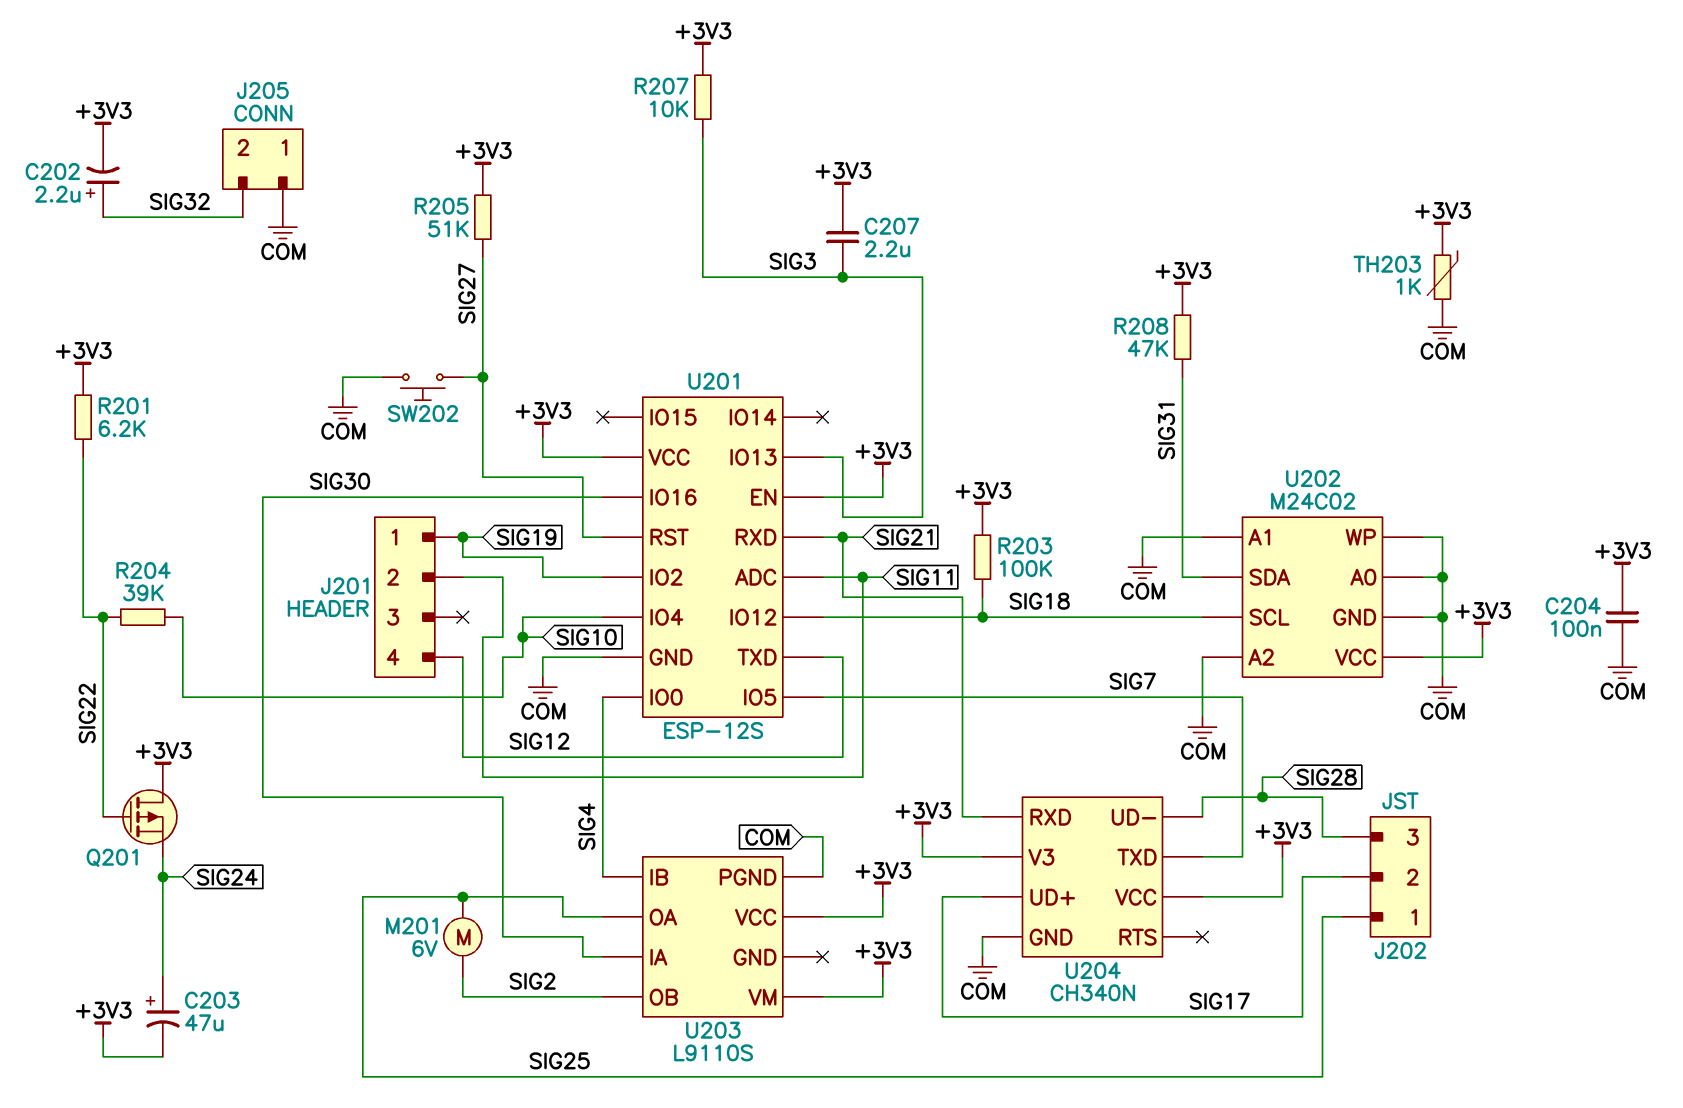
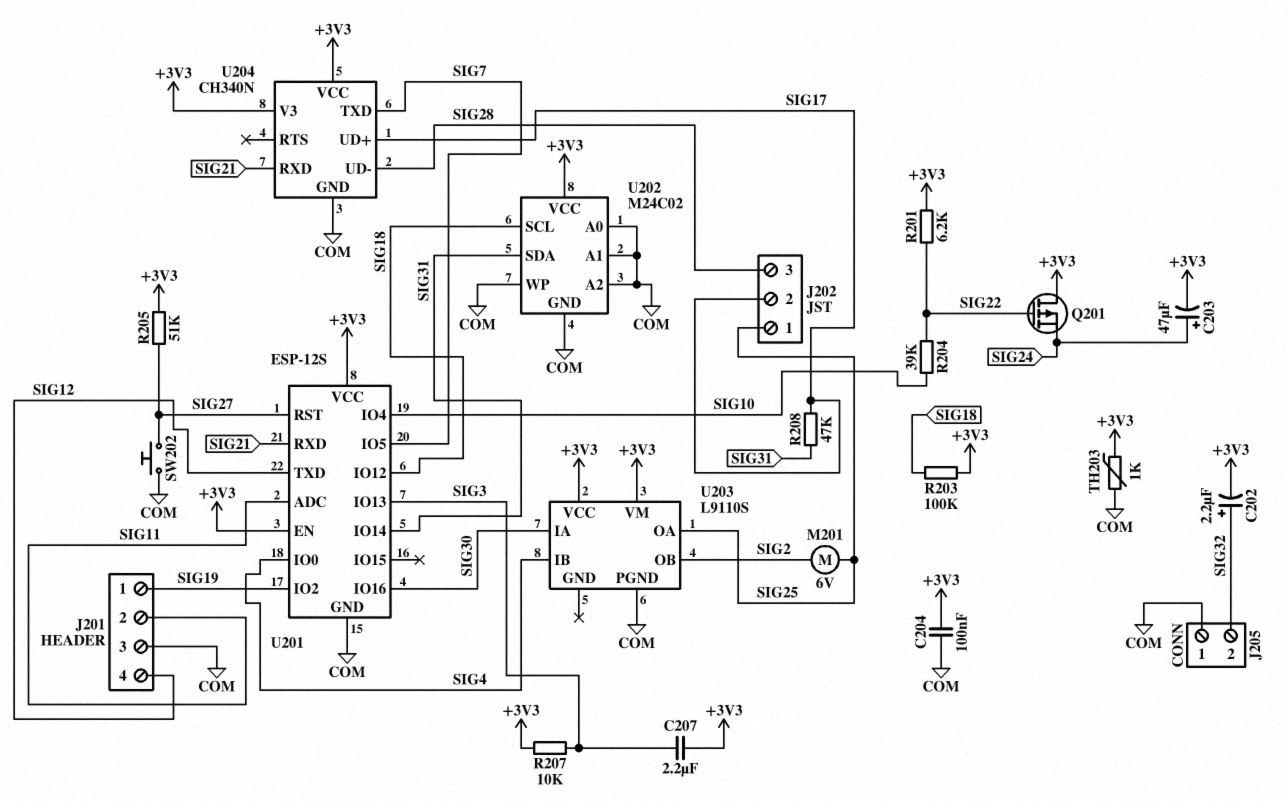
J201 pin 3: none -> COM
R208: 47k (+3V3, SIG31) -> 47k (SIG17, SIG31)
U201 pin IO14: none -> SIG31

